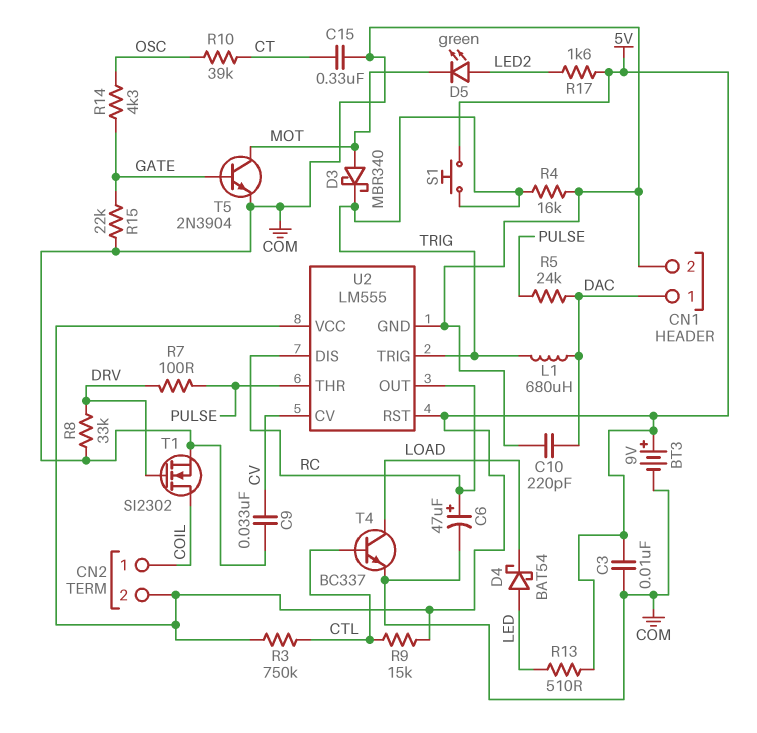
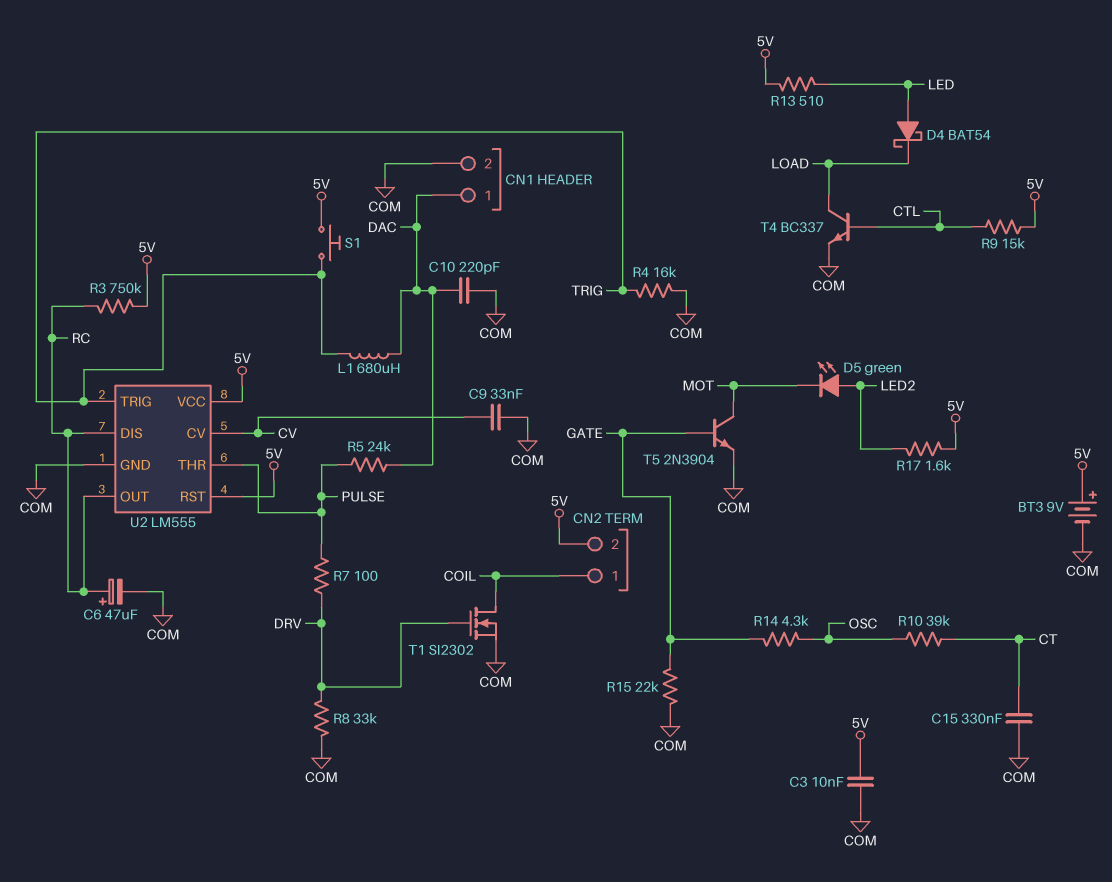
D3: schottky MBR340 (A MOT, K TRIG) -> none
R3: 750k (5V, CTL) -> 750k (5V, RC)

